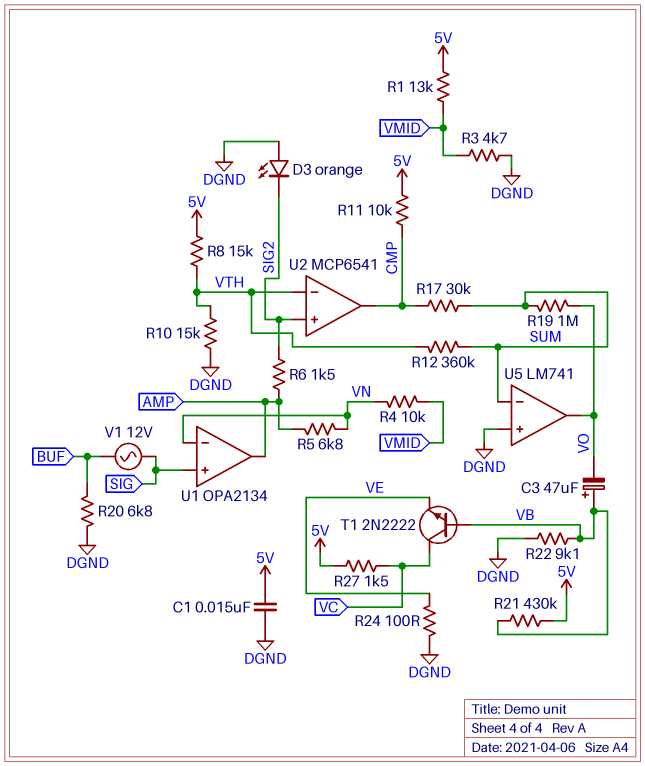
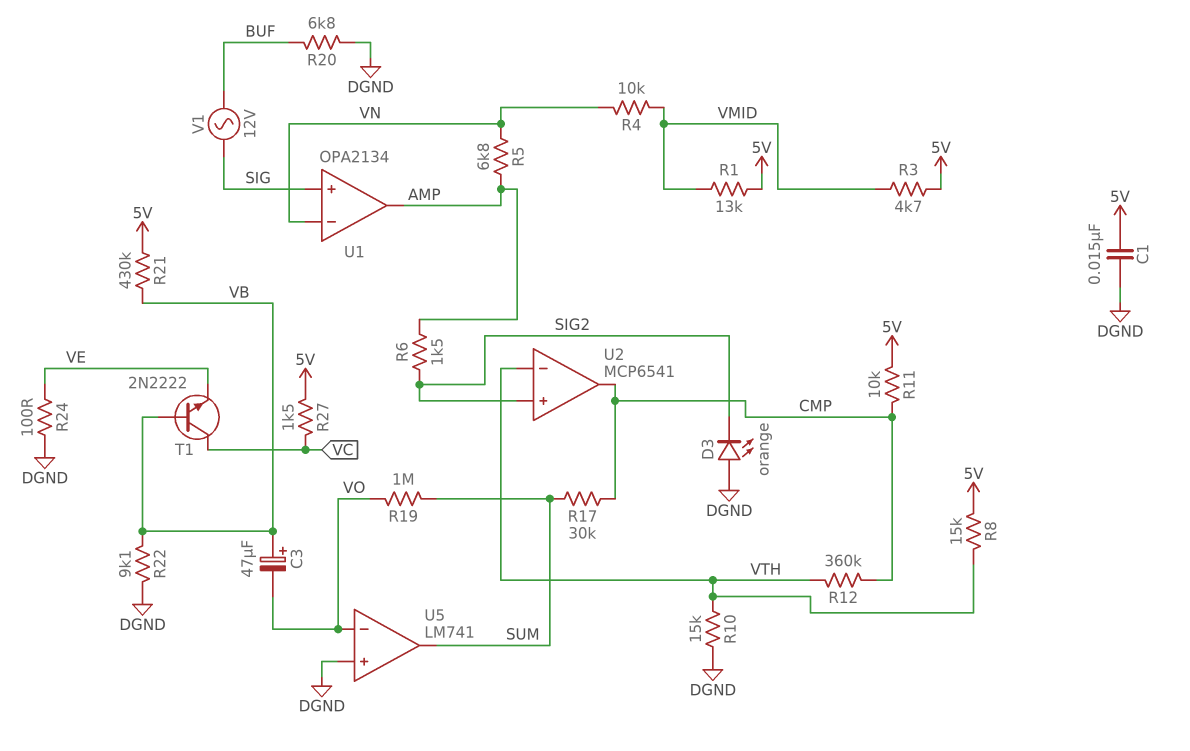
R3: 4.7k (DGND, VMID) -> 4.7k (5V, VMID)
R12: 360k (SUM, VTH) -> 360k (CMP, VTH)
U5 pin in-: SUM -> VO
U5 pin out: VO -> SUM

